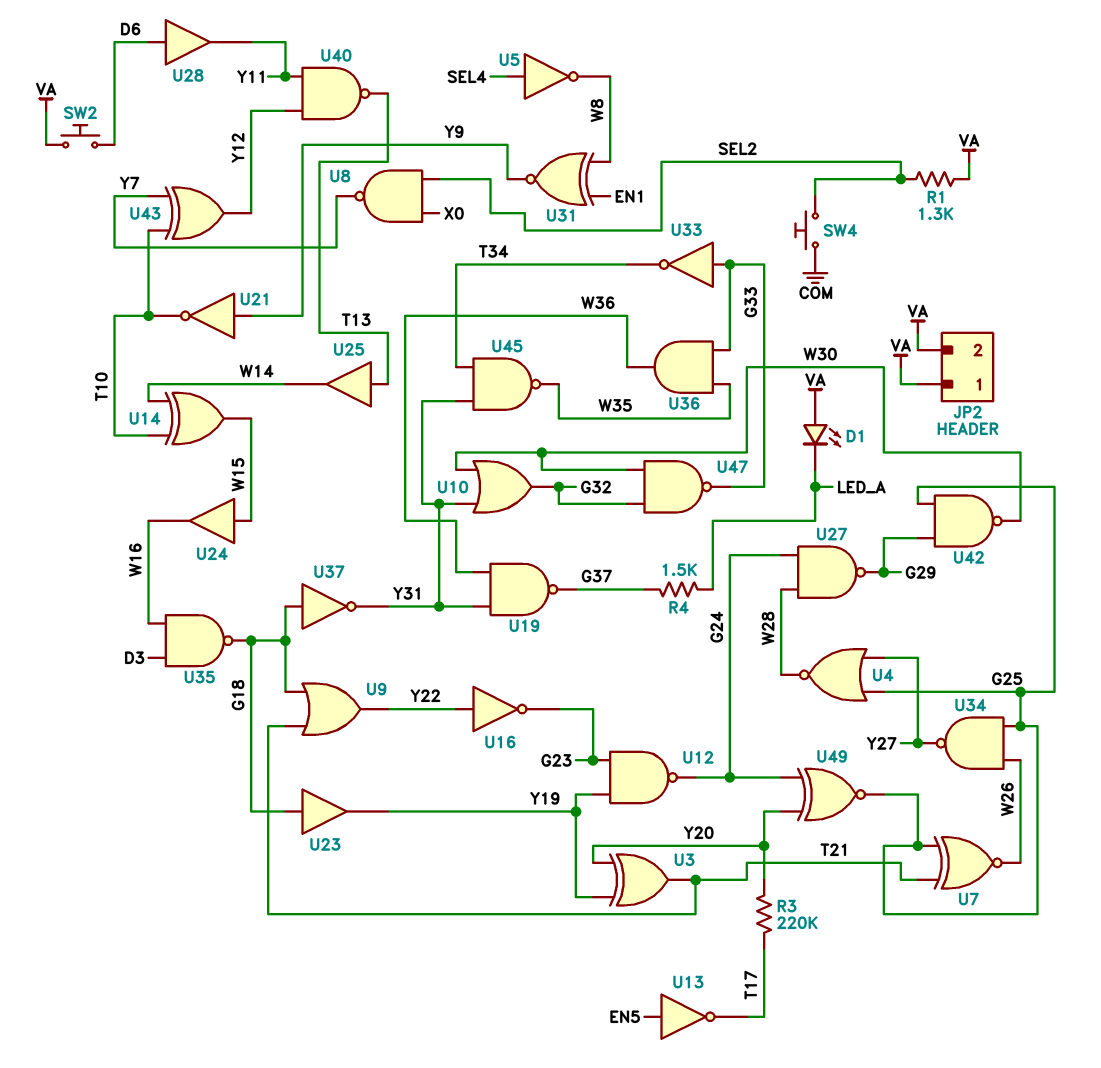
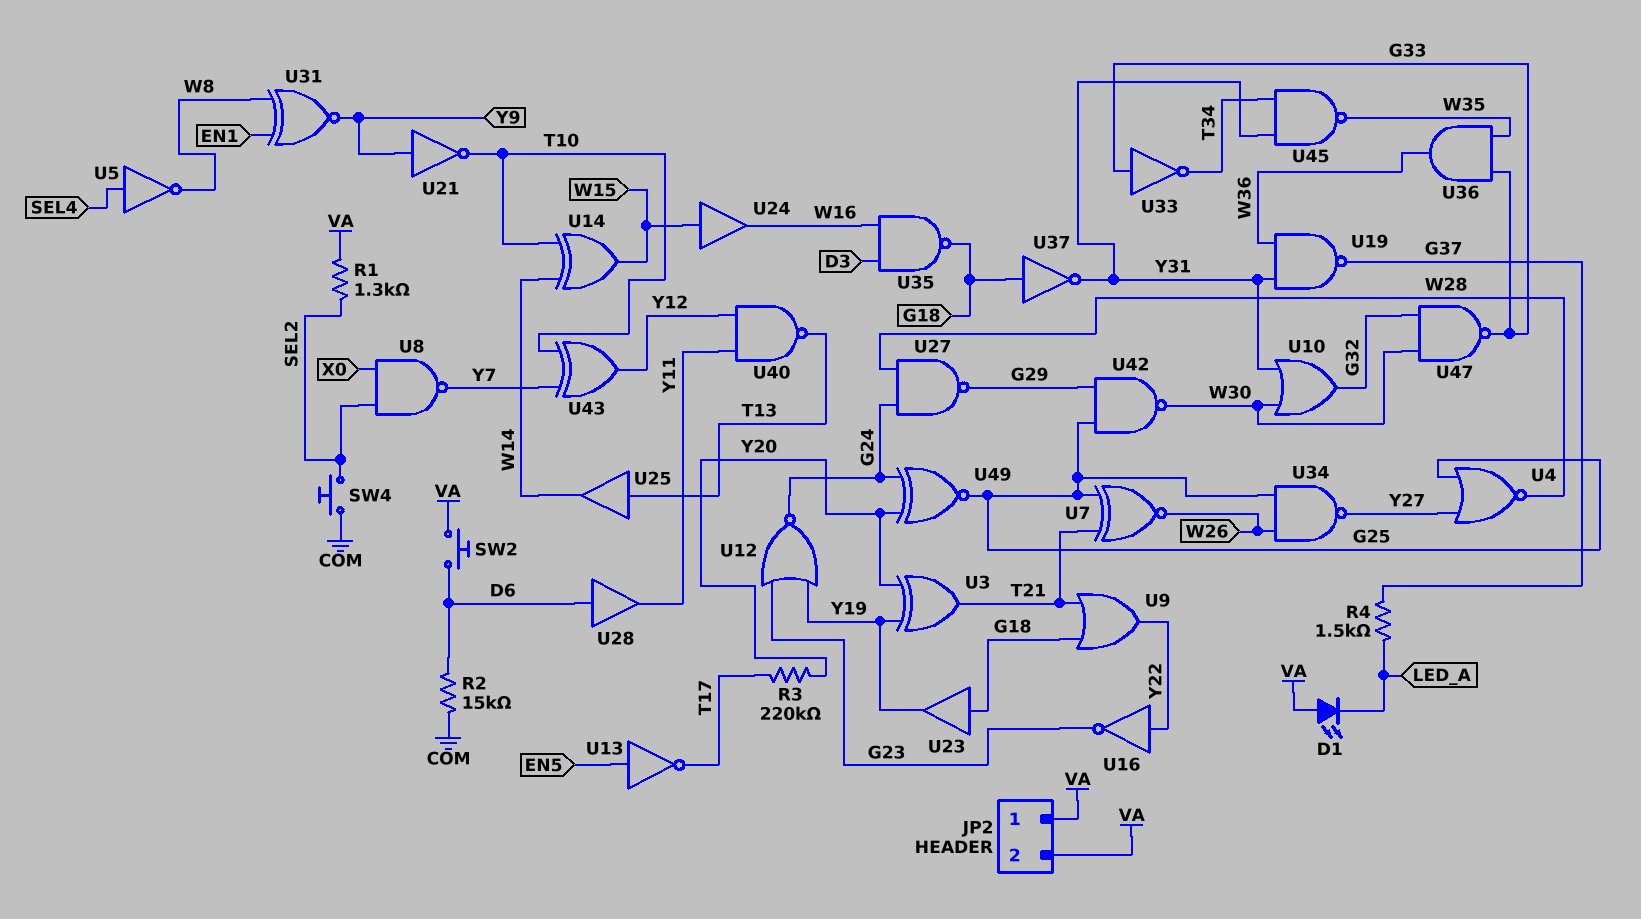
R2: none -> 15k (COM, D6)
U12: NAND (in G23, in Y19, out G24) -> NOR (in G23, in Y19, out G24)

